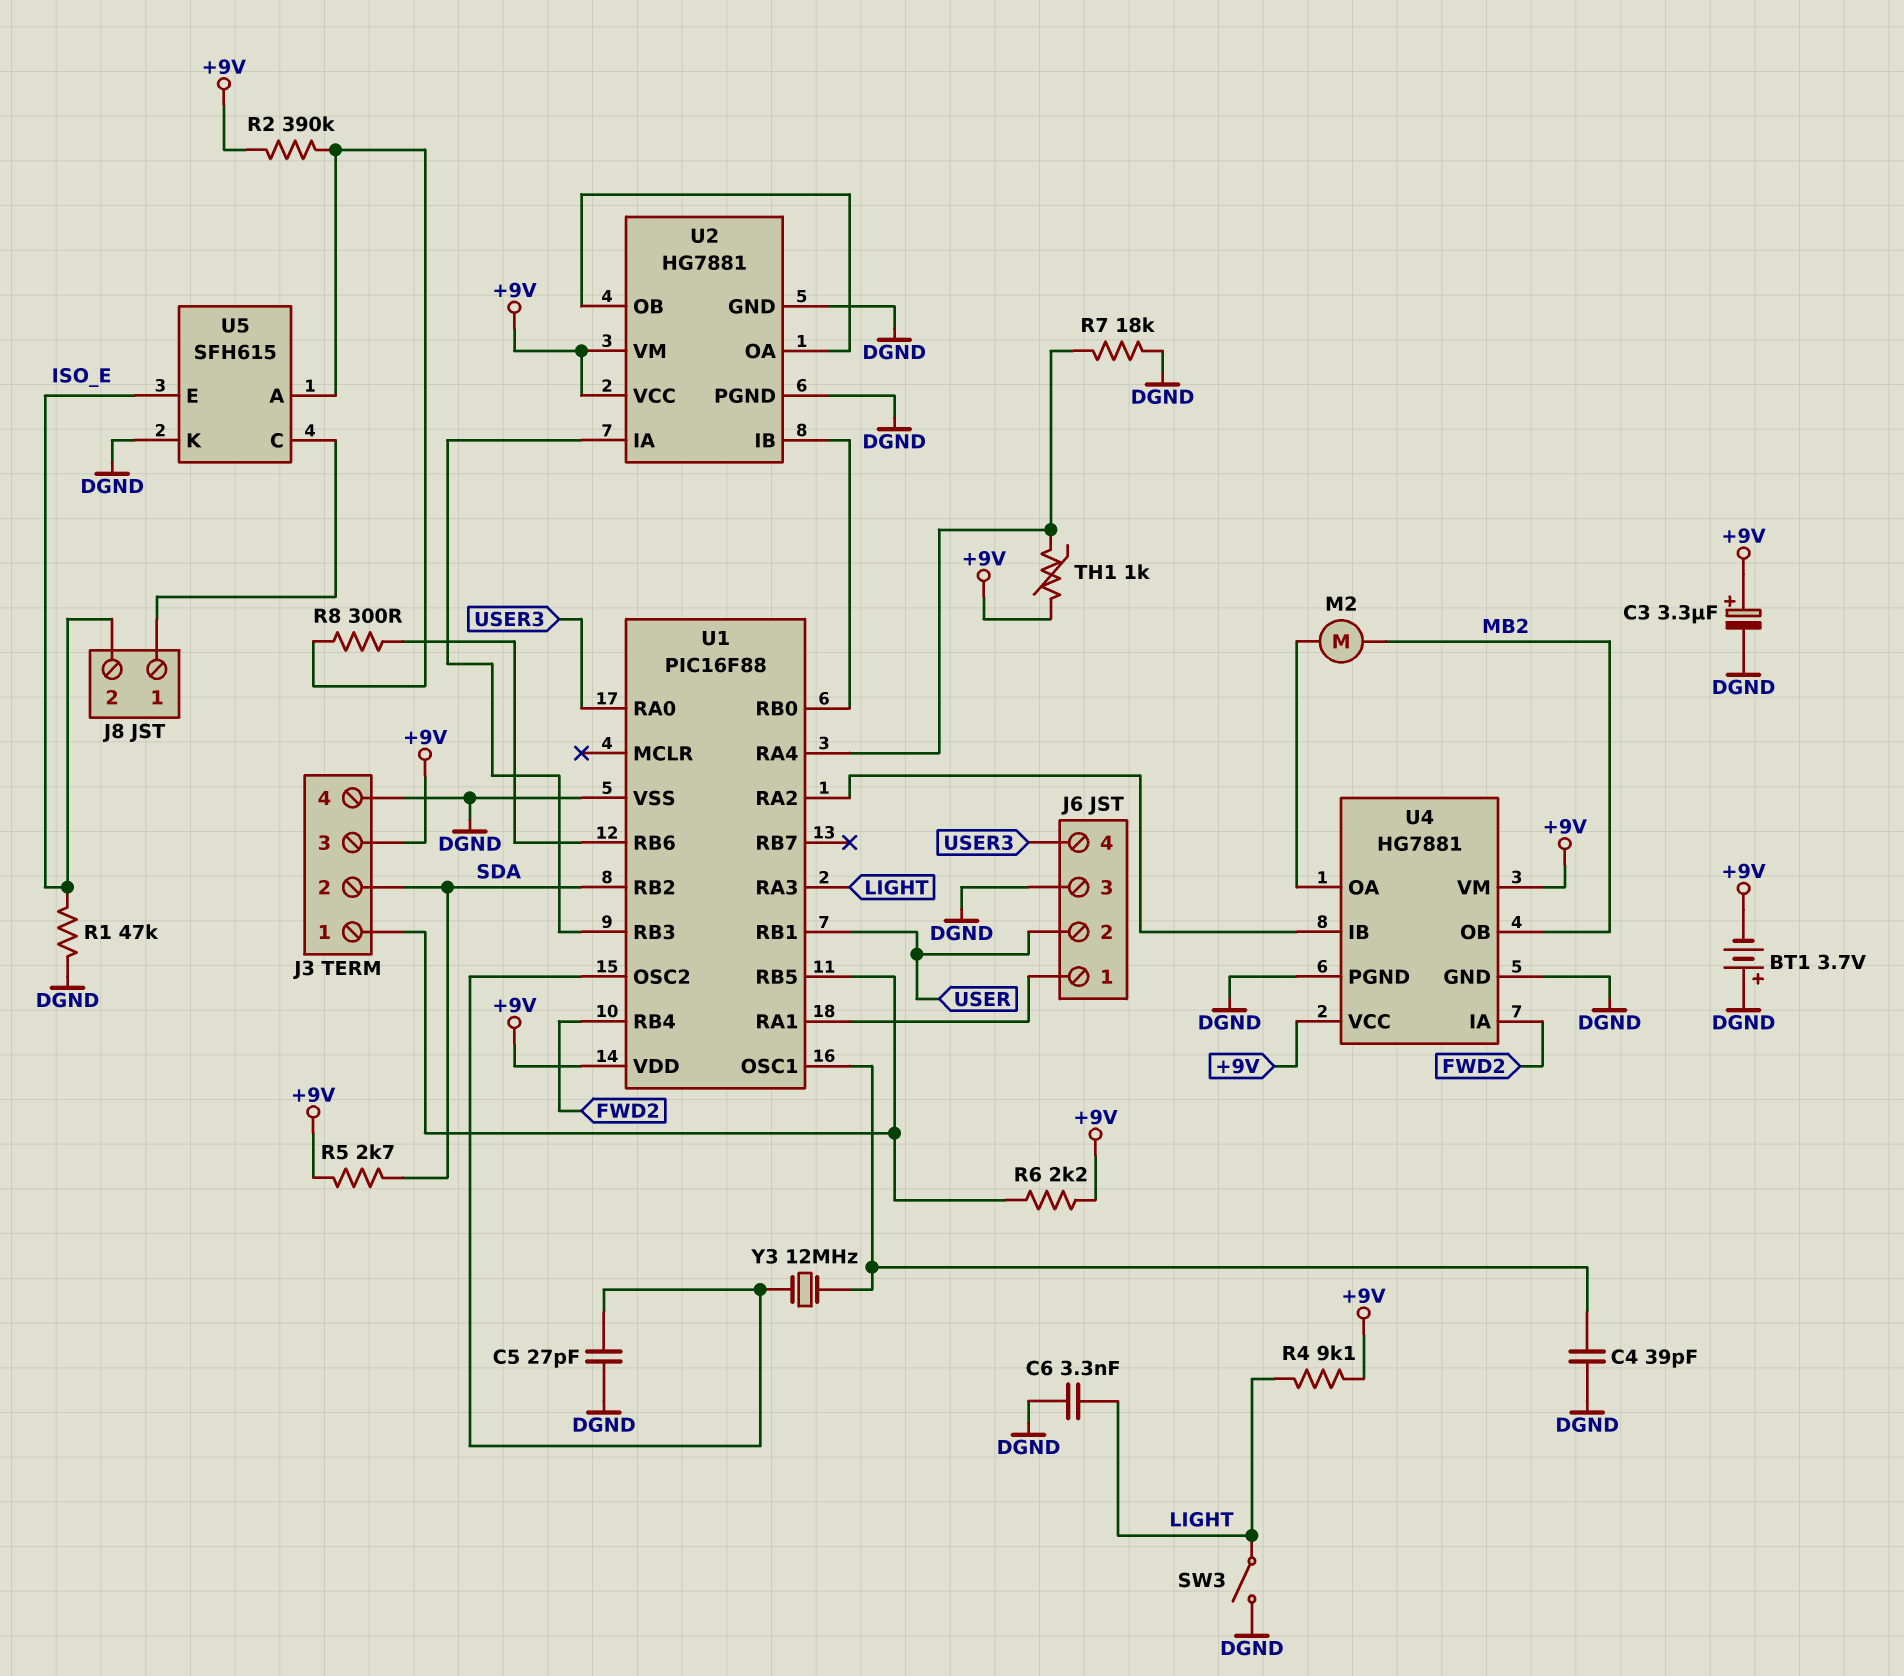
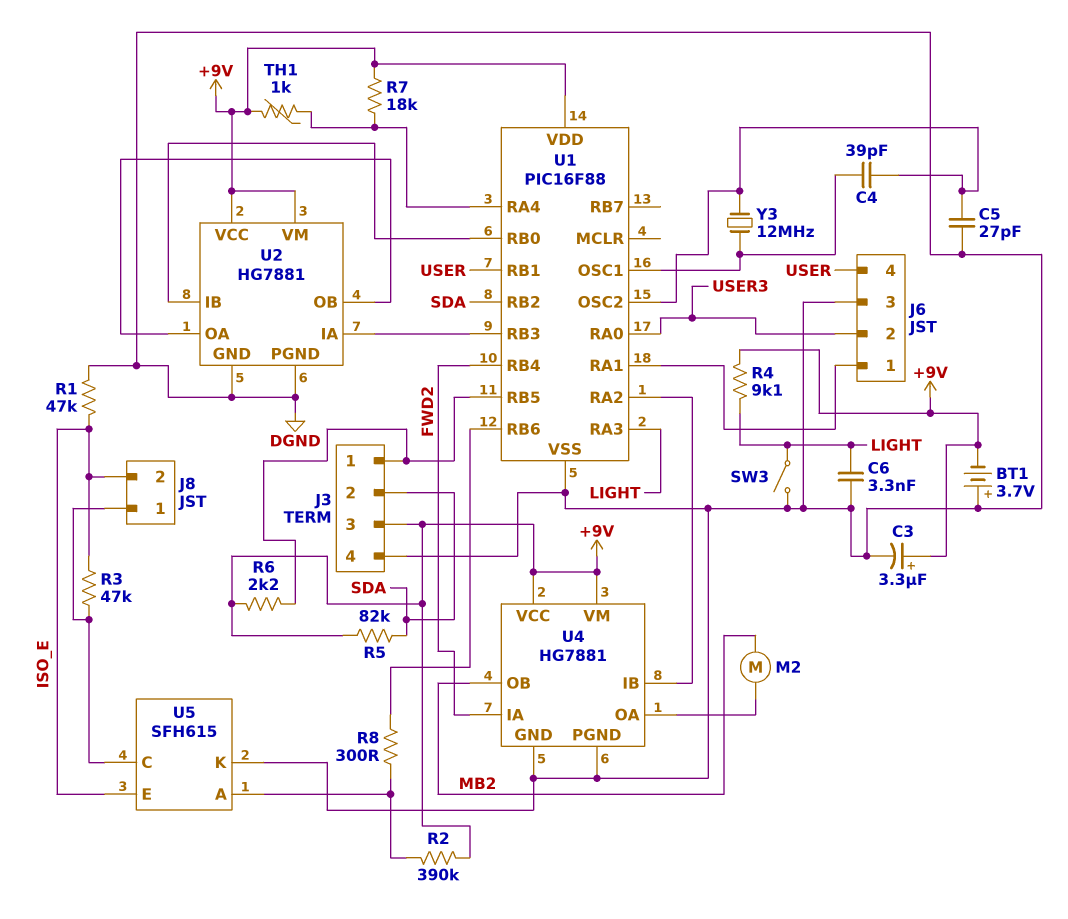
C4: 39pF (DGND, U1/OSC1) -> 39pF (U1/OSC1, U1/OSC2)
J6 pin 2: USER -> USER3
J6 pin 4: USER3 -> USER
R3: none -> 47k (ISO_E, J8/1)
R5: 2.7k (+9V, SDA) -> 82k (+9V, SDA)
R7: 18k (DGND, U1/RA4) -> 18k (+9V, U1/RA4)

